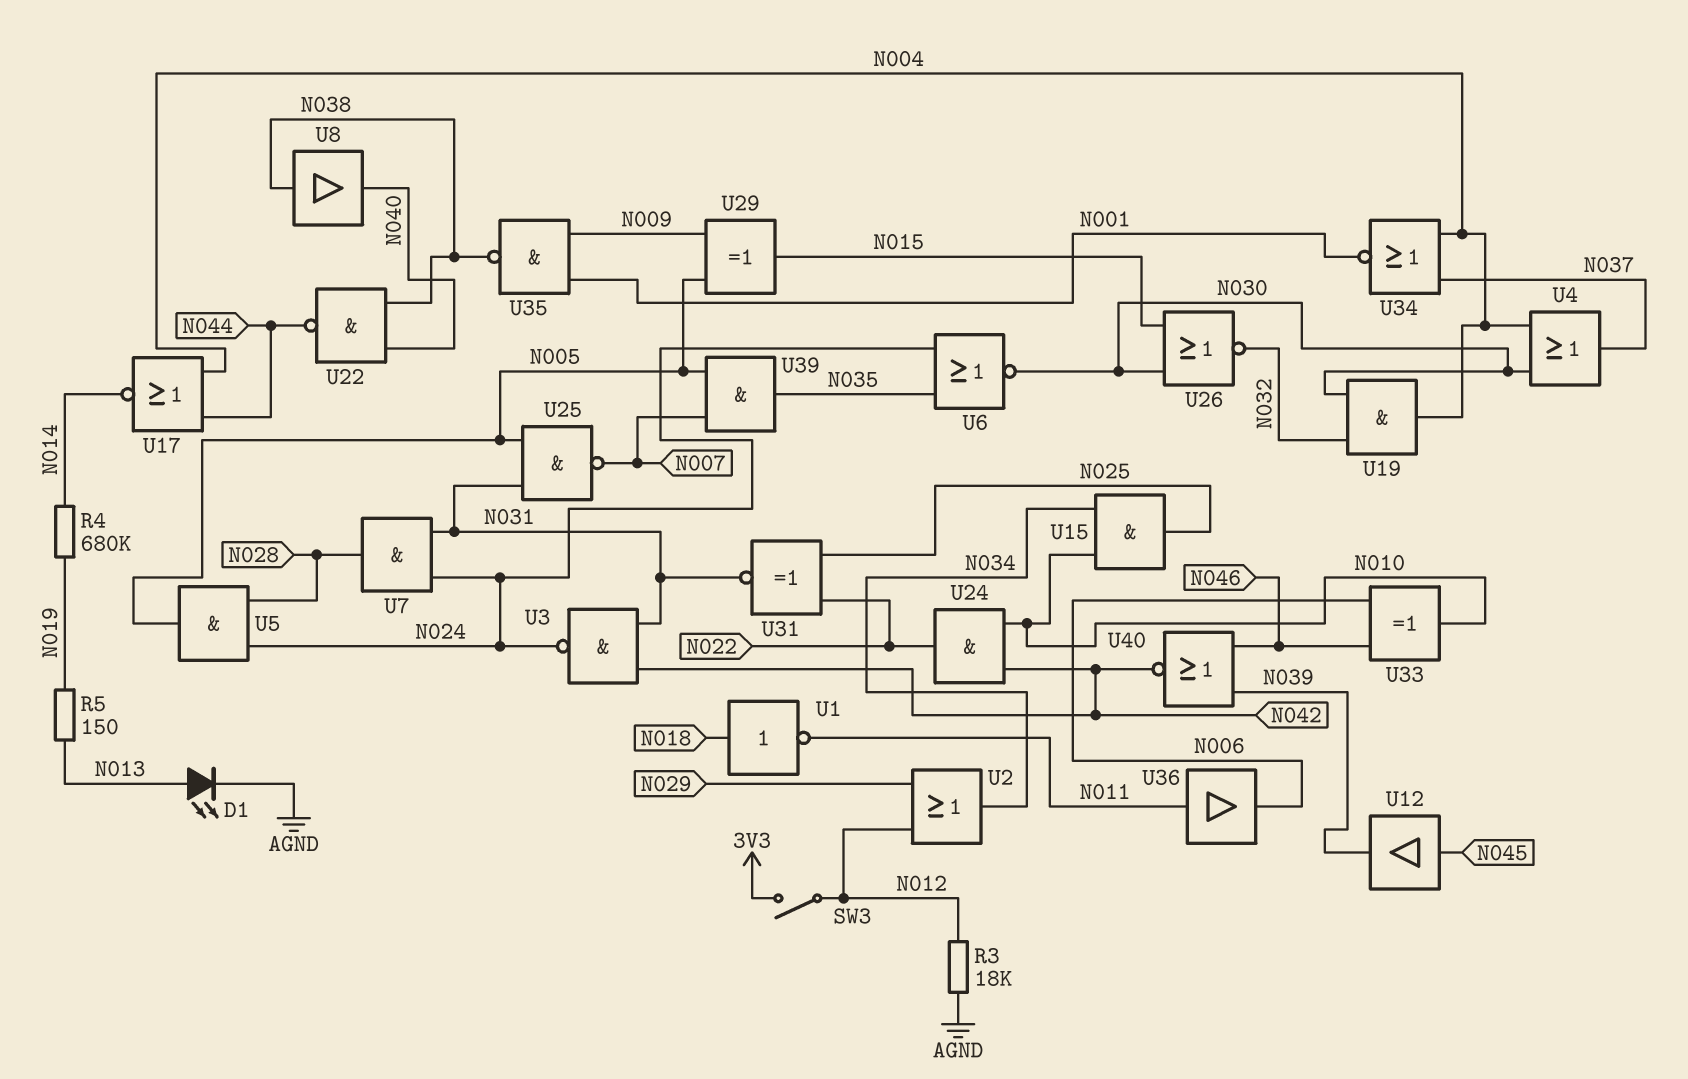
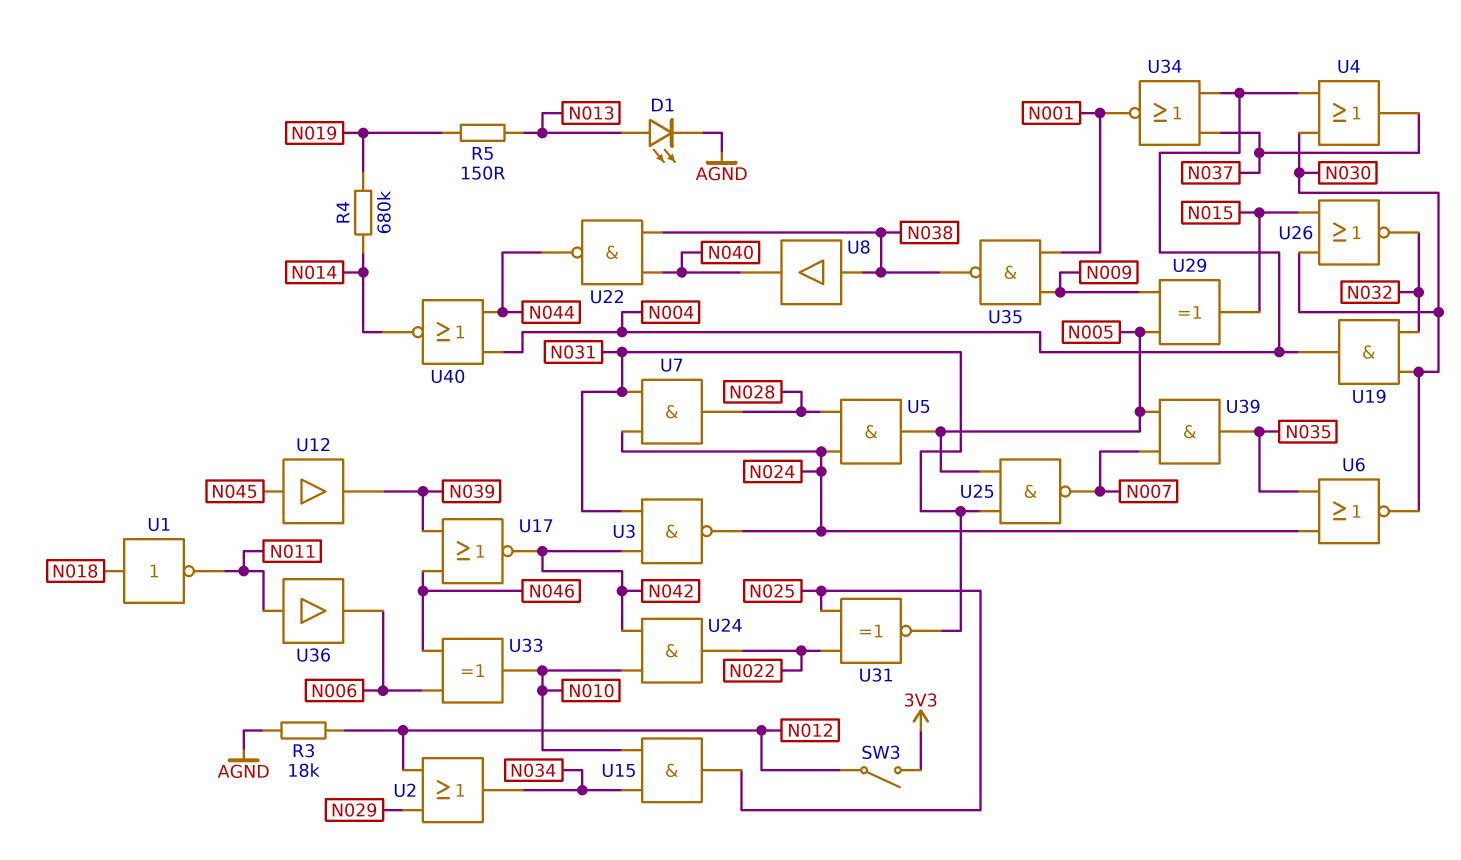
U17: NOR (in N004, in N044, out N014) -> NOR (in N039, in N046, out N042)
U40: NOR (in N039, in N046, out N042) -> NOR (in N004, in N044, out N014)

